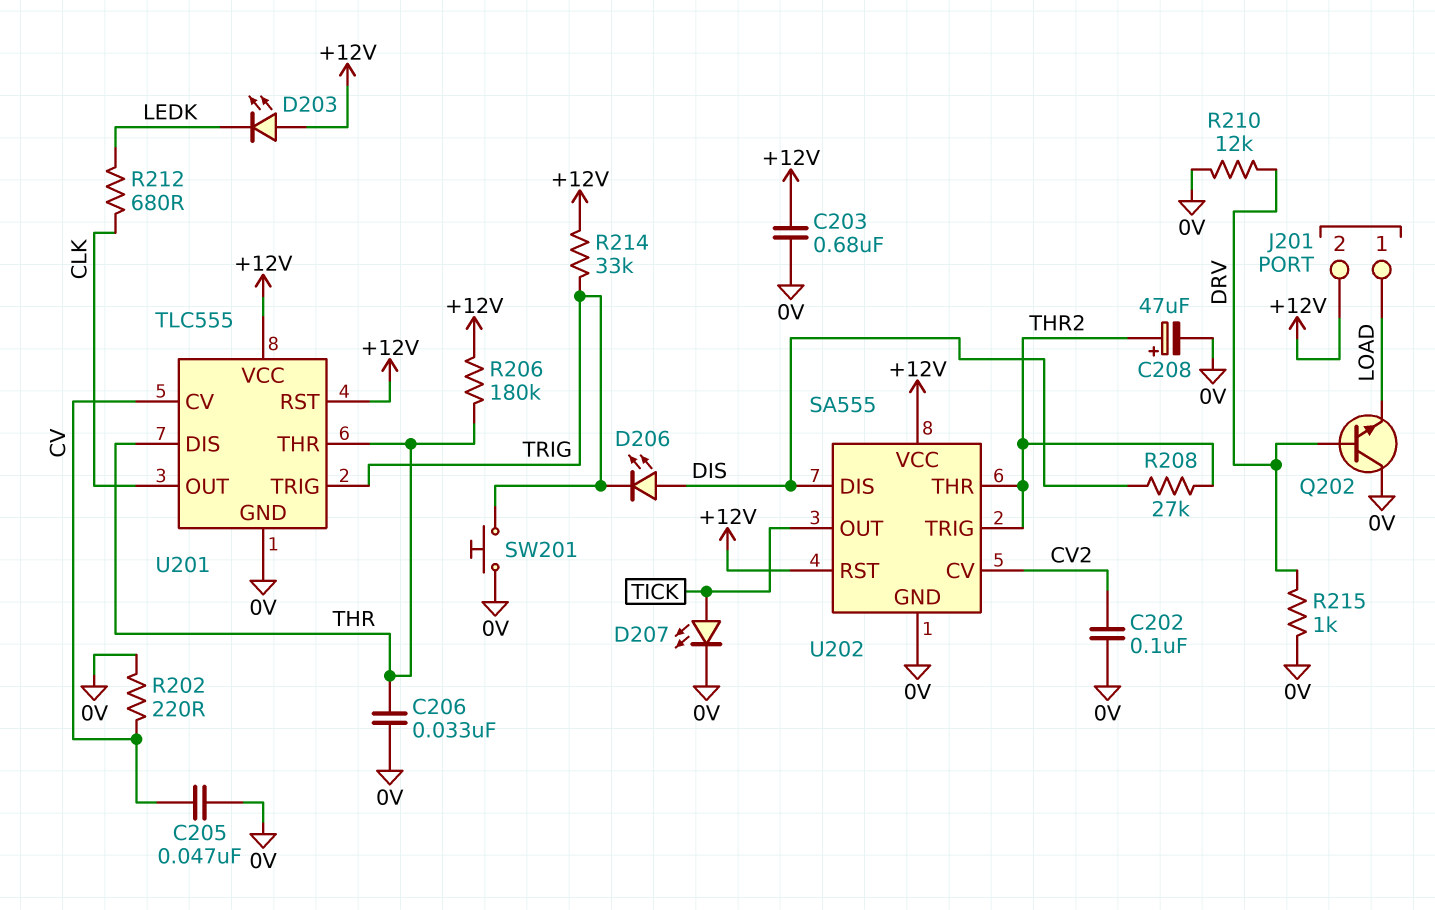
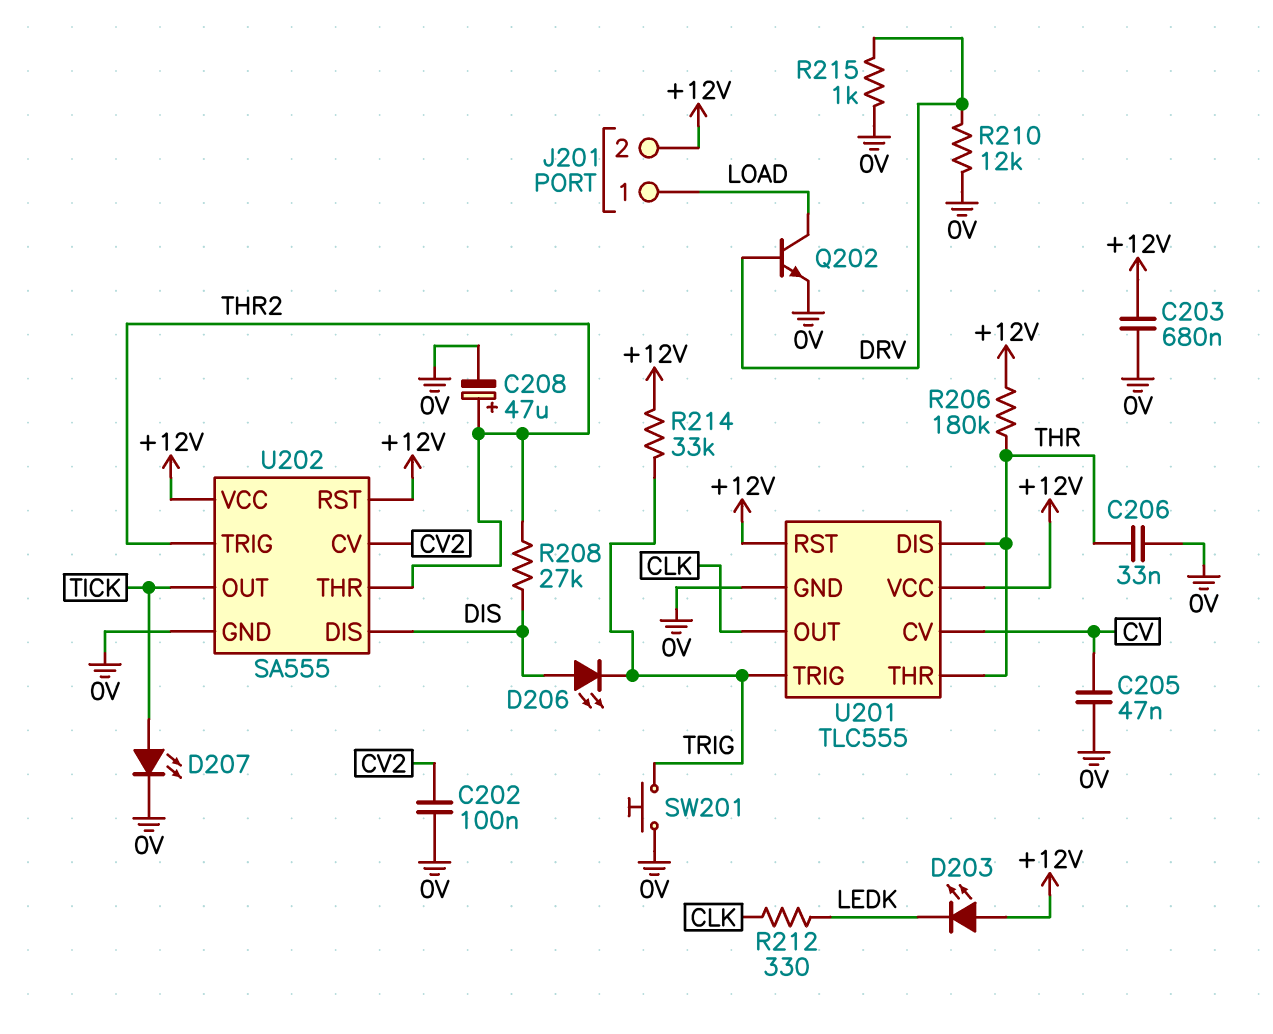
Q202: NPN (B DRV, C 0V, E LOAD) -> NPN (B DRV, C LOAD, E 0V)
R202: 220 (0V, CV) -> none
R212: 680 (CLK, LEDK) -> 330 (CLK, LEDK)

